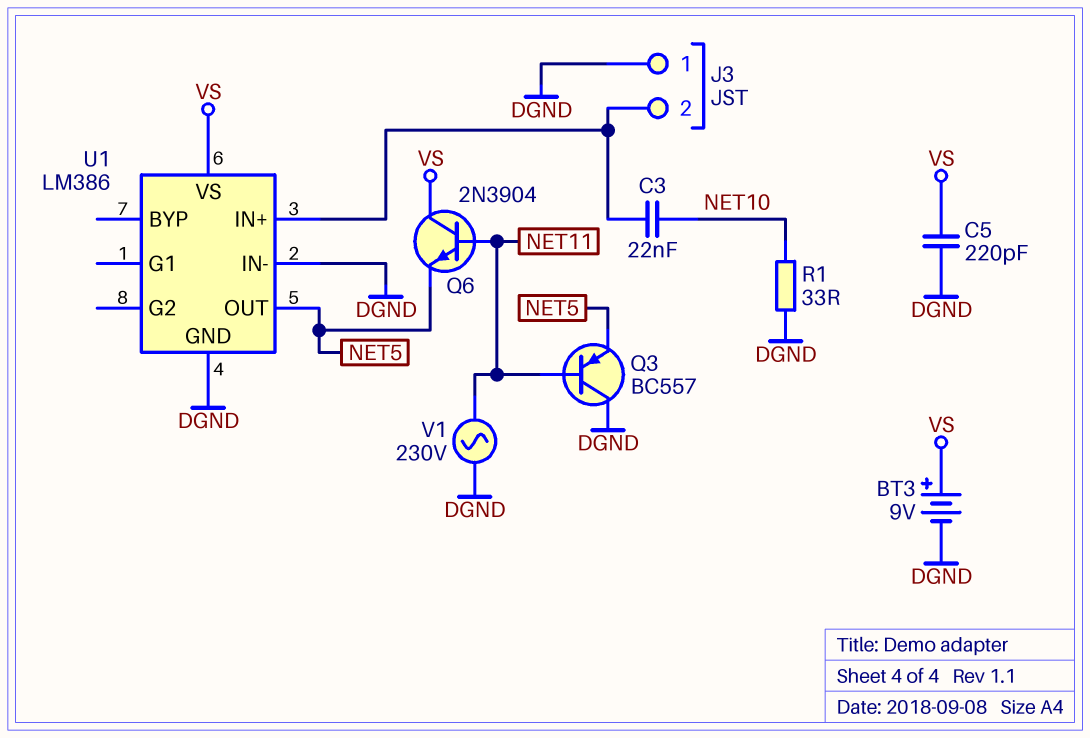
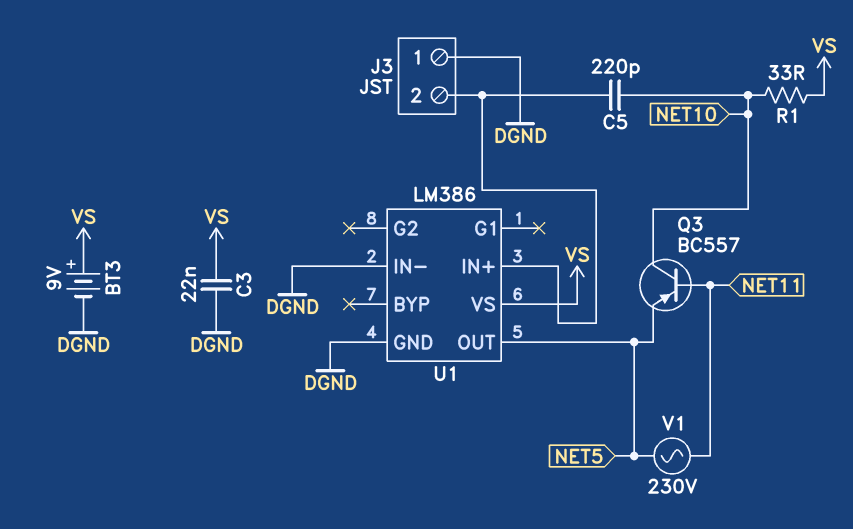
C3: 22nF (J3/2, NET10) -> 22nF (DGND, VS)
C5: 220pF (DGND, VS) -> 220pF (J3/2, NET10)
Q3: PNP BC557 (B NET11, C DGND, E NET5) -> PNP BC557 (B NET11, C NET10, E NET5)
Q6: NPN 2N3904 (B NET11, C VS, E NET5) -> none
R1: 33 (DGND, NET10) -> 33 (NET10, VS)
V1: AC 230V (DGND, NET11) -> AC 230V (NET5, NET11)

